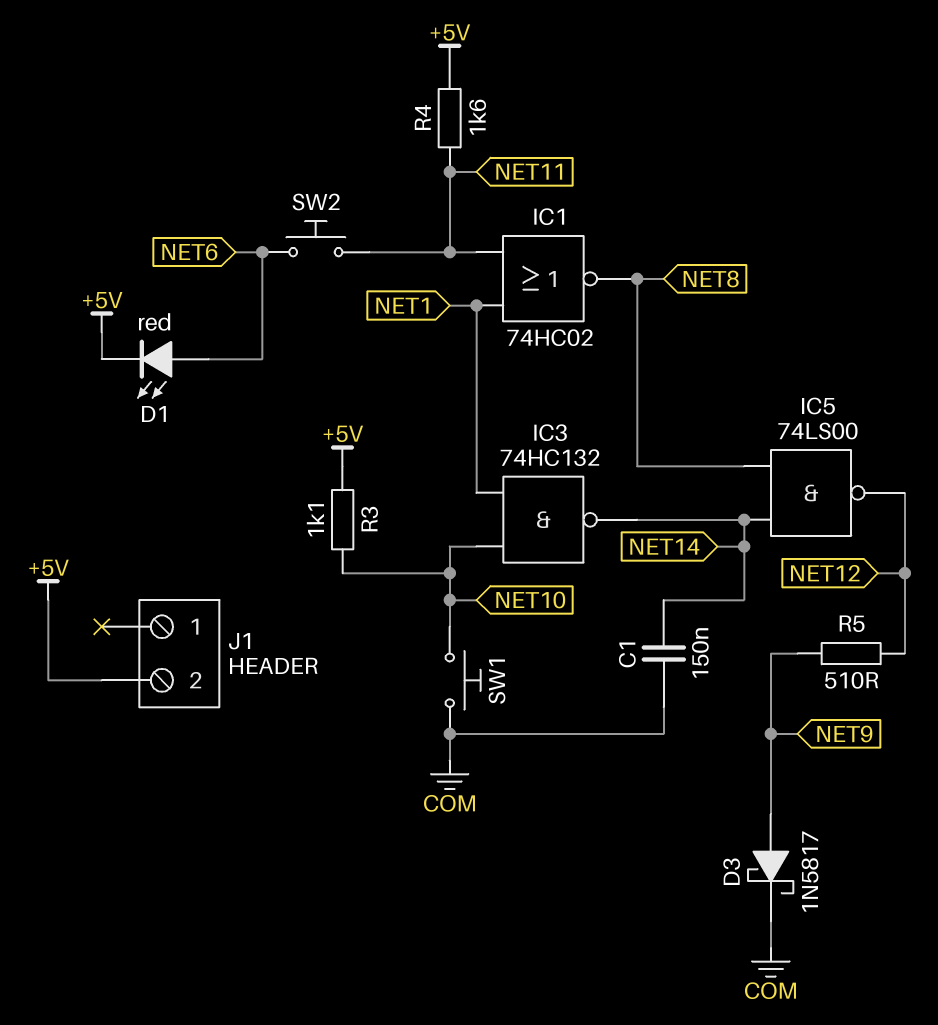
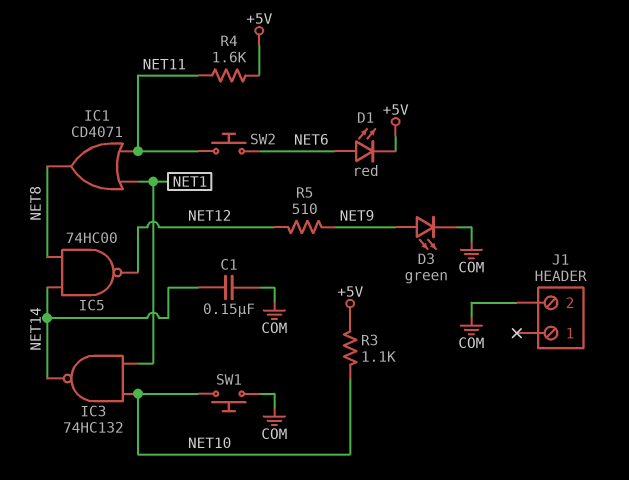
D3: schottky 1N5817 (A NET9, K COM) -> LED green (A NET9, K COM)
IC1: NOR 74HC02 (in NET1, in NET11, out NET8) -> OR CD4071 (in NET1, in NET11, out NET8)
IC5: NAND 74LS00 (in NET8, in NET14, out NET12) -> NAND 74HC00 (in NET8, in NET14, out NET12)
J1 pin 2: +5V -> COM

